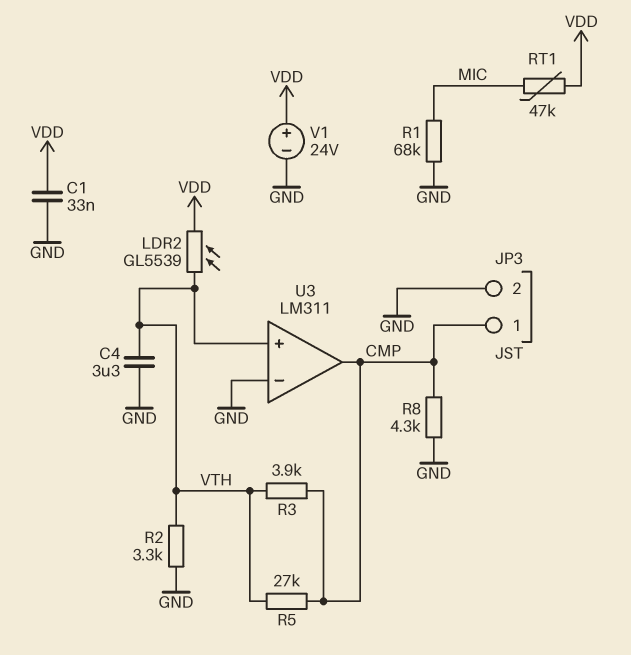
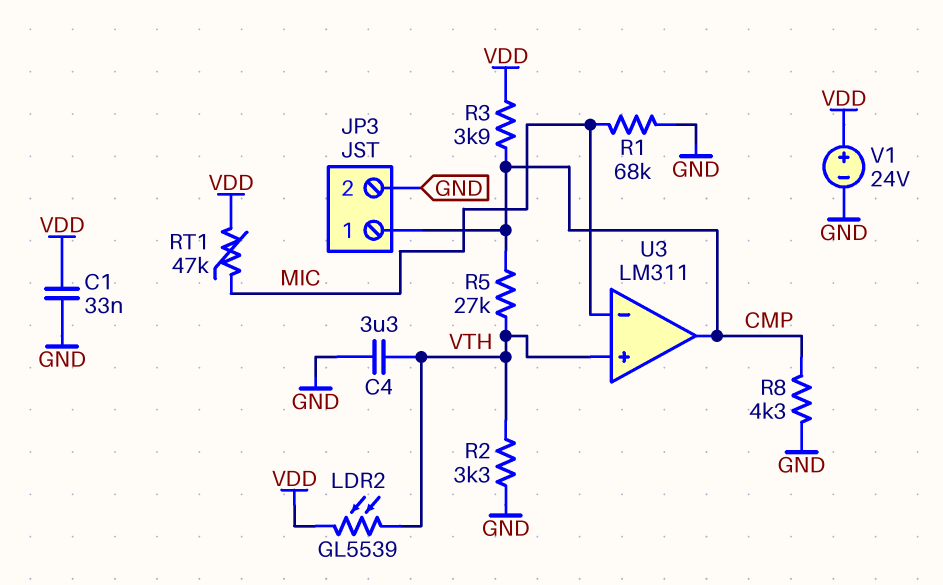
R3: 3.9k (CMP, VTH) -> 3.9k (CMP, VDD)
U3 pin in-: GND -> MIC

